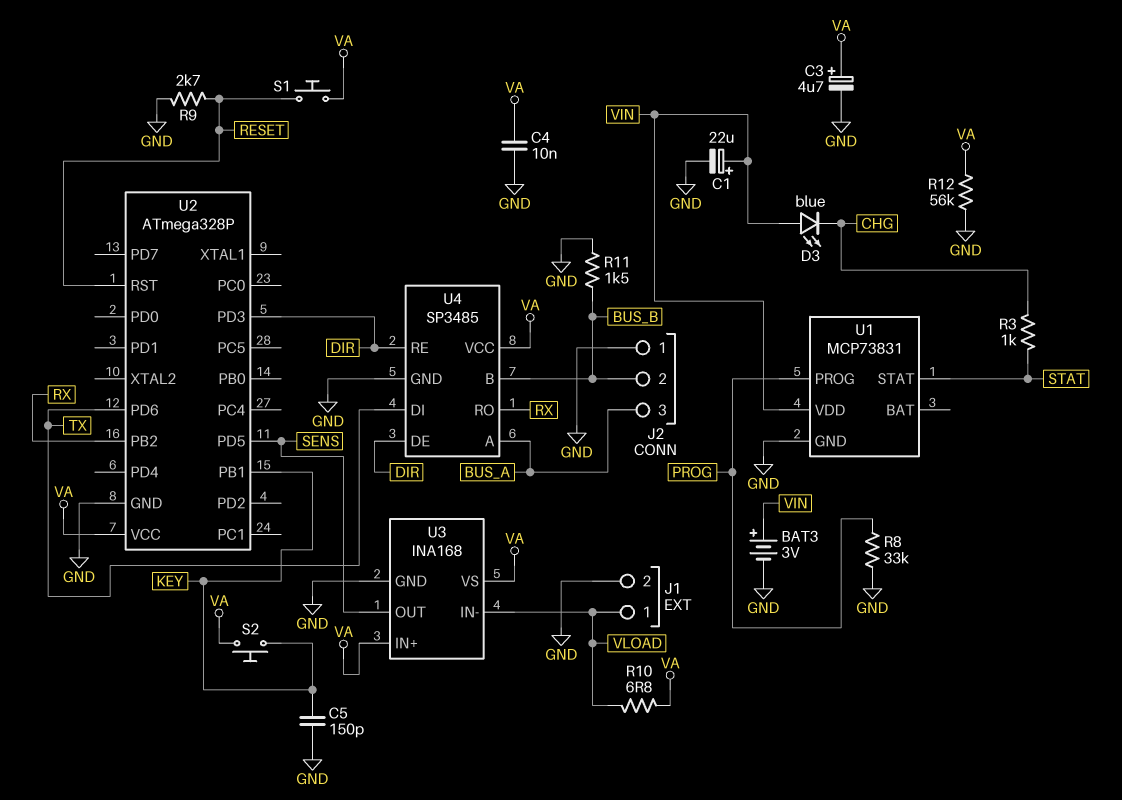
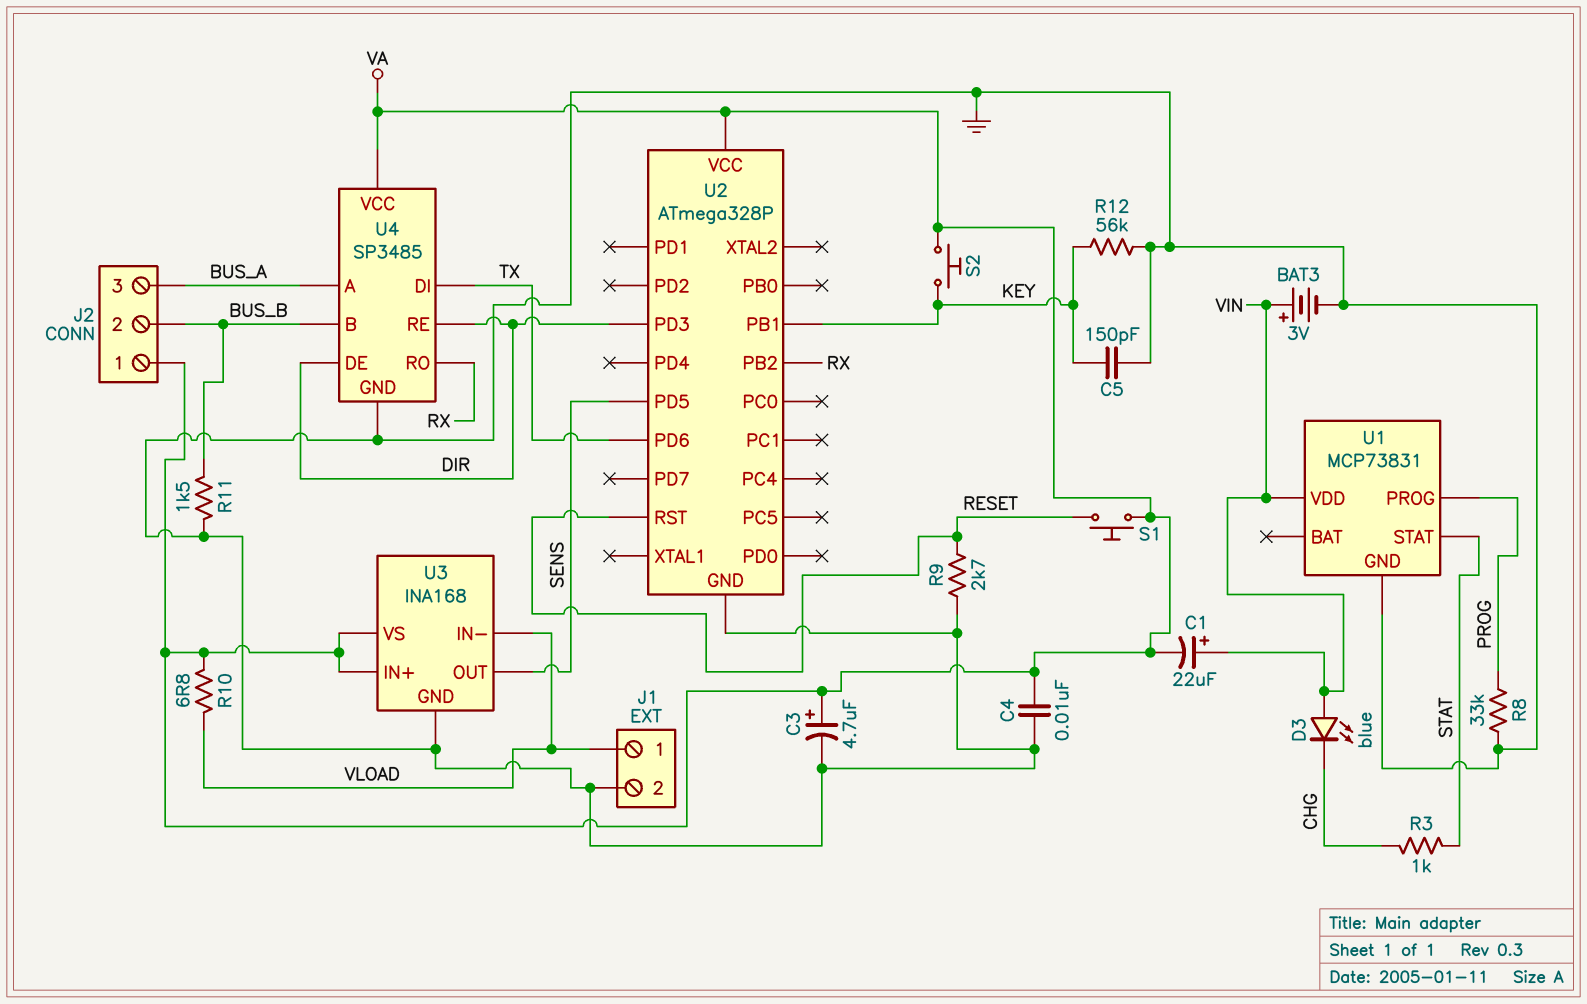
C1: 22uF (plus VIN, minus GND) -> 22uF (plus VIN, minus VA)
J2 pin 1: GND -> VA
R12: 56k (GND, VA) -> 56k (GND, KEY)

